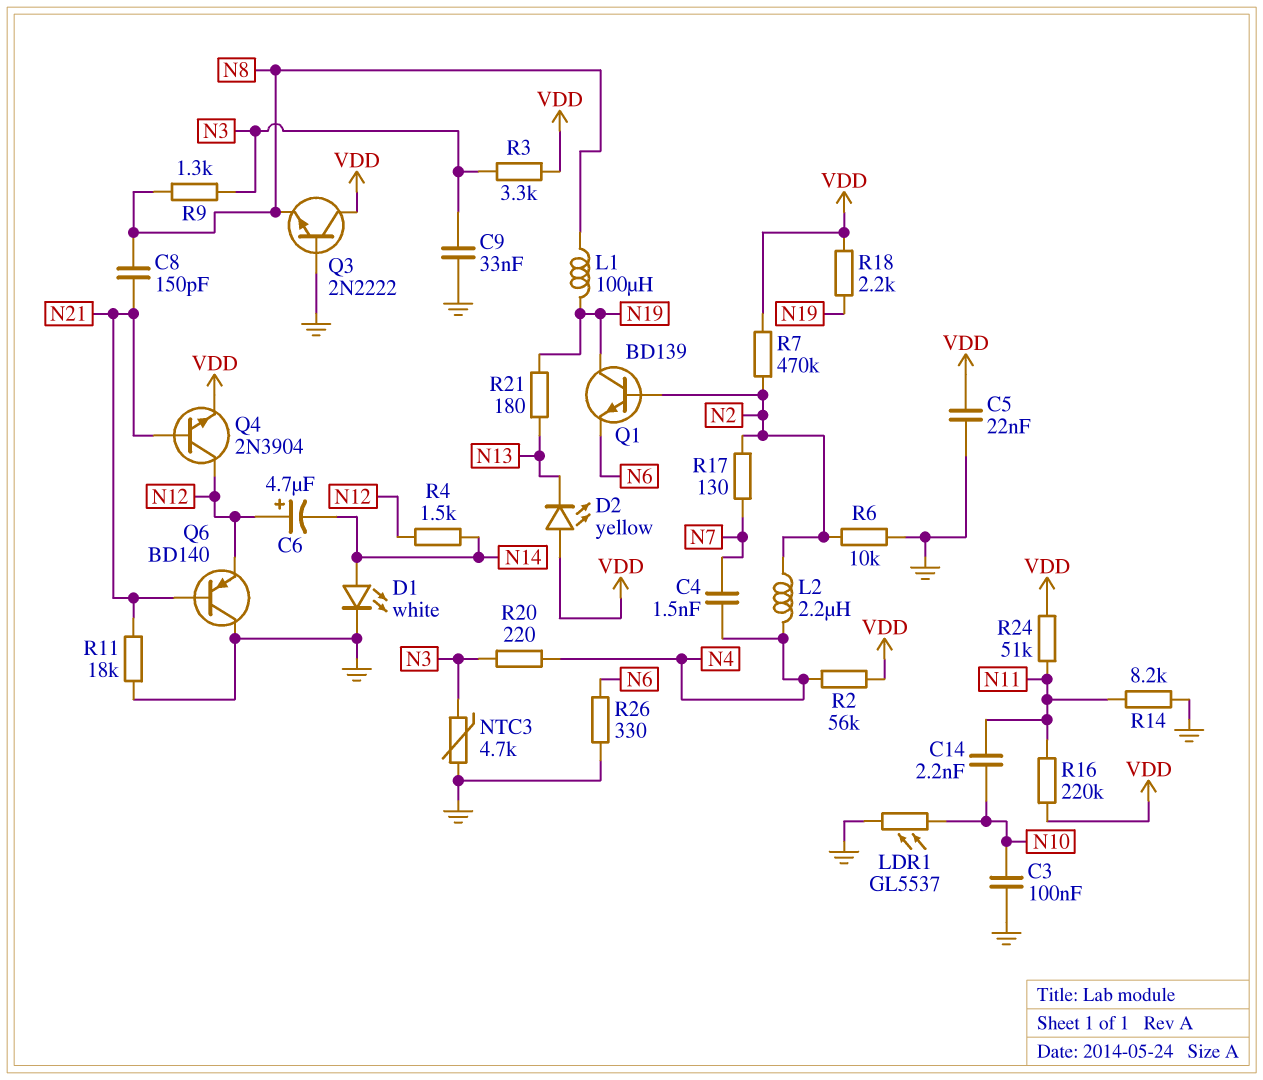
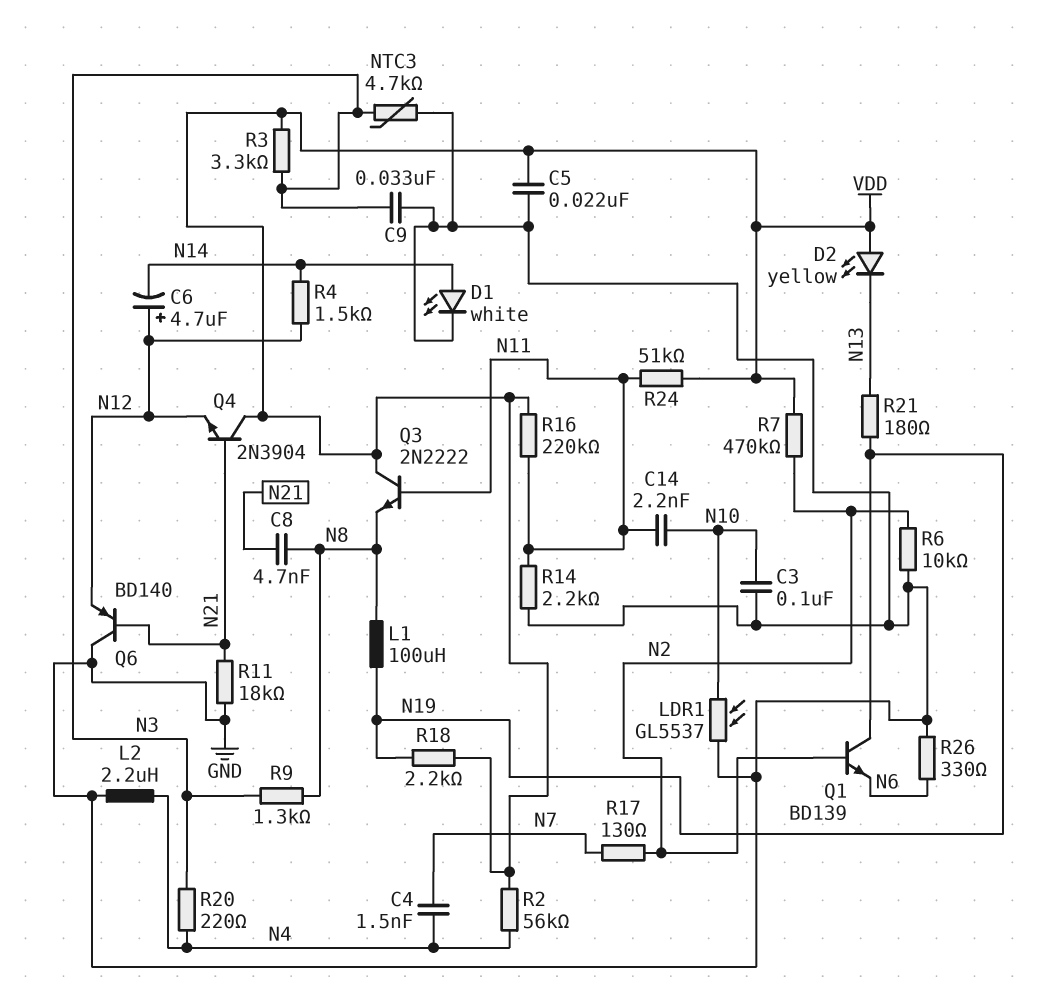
C8: 150pF (N8, N21) -> 4.7nF (N8, N21)
L2: 2.2uH (N2, N4) -> 2.2uH (GND, N4)
Q3: NPN 2N2222 (B GND, C VDD, E N8) -> NPN 2N2222 (B N11, C VDD, E N8)
Q4: NPN 2N3904 (B N21, C N12, E VDD) -> NPN 2N3904 (B N21, C VDD, E N12)
R14: 8.2k (GND, N11) -> 2.2k (GND, N11)

